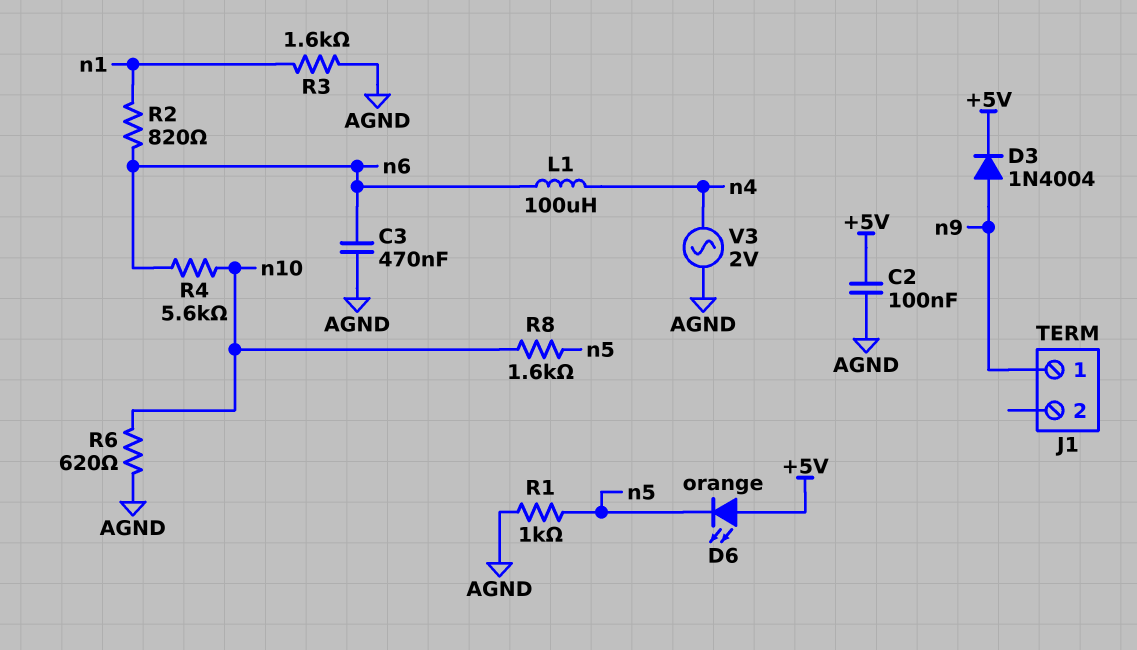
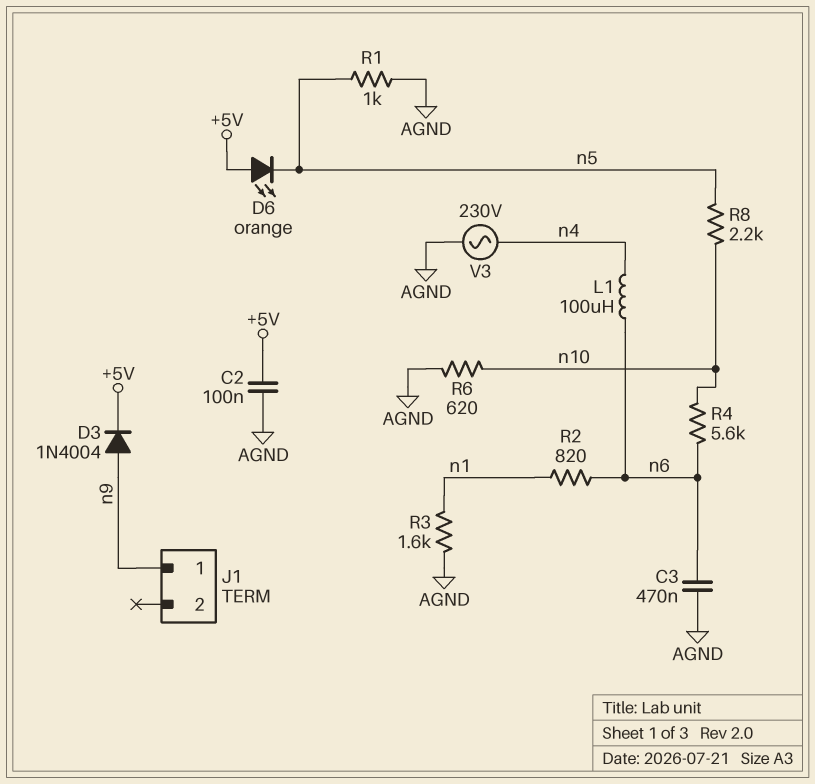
R8: 1.6k (n5, n10) -> 2.2k (n5, n10)
V3: AC 2V (AGND, n4) -> AC 230V (AGND, n4)

